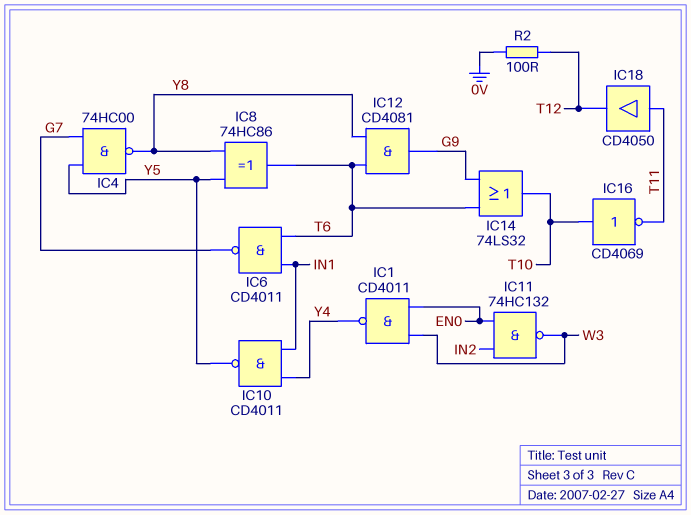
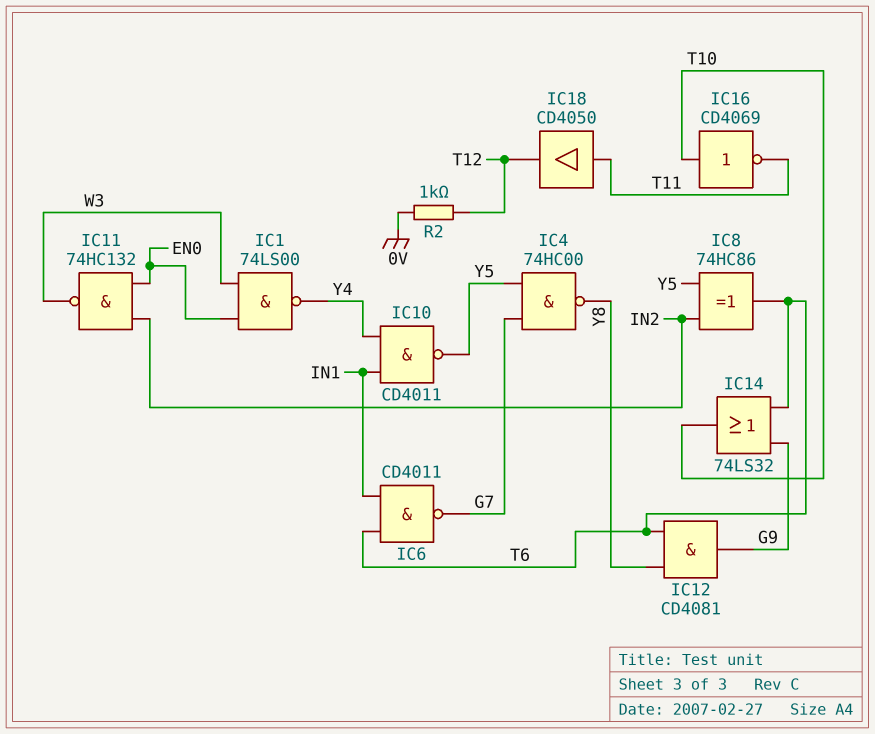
IC1: NAND CD4011 (in EN0, in W3, out Y4) -> NAND 74LS00 (in EN0, in W3, out Y4)
IC8: XOR 74HC86 (in Y5, in Y8, out T6) -> XOR 74HC86 (in IN2, in Y5, out T6)
R2: 100 (0V, T12) -> 1k (0V, T12)

